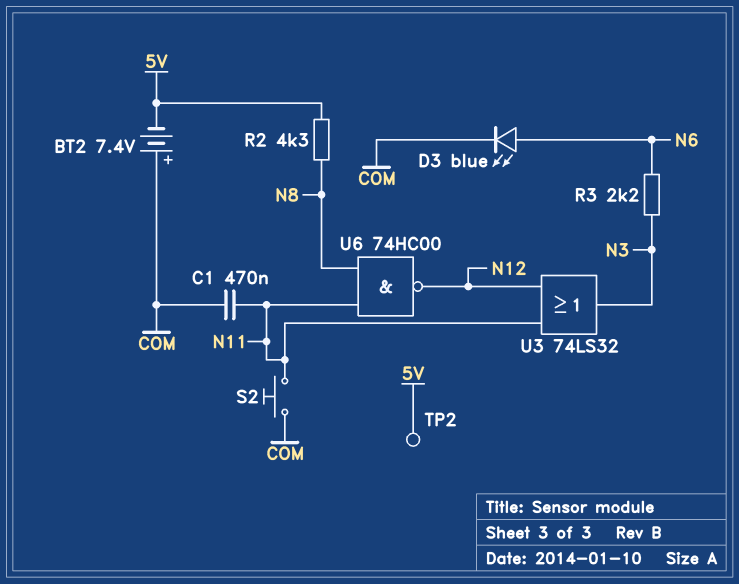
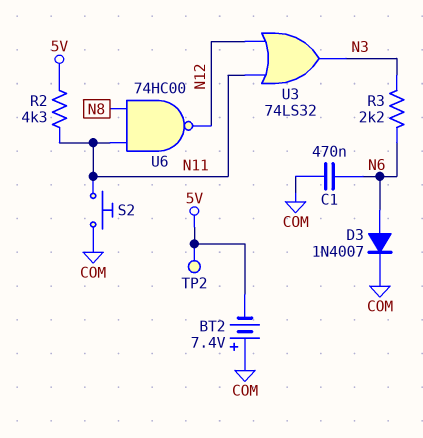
C1: 470nF (COM, N11) -> 470nF (COM, N6)
D3: LED blue (A N6, K COM) -> diode 1N4007 (A N6, K COM)
R2: 4.3k (5V, N8) -> 4.3k (5V, N11)

